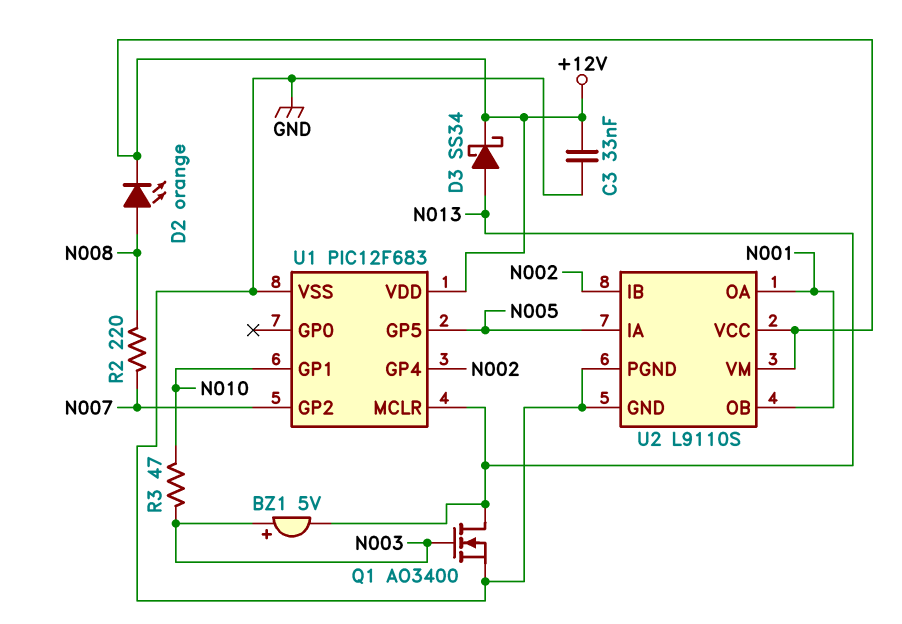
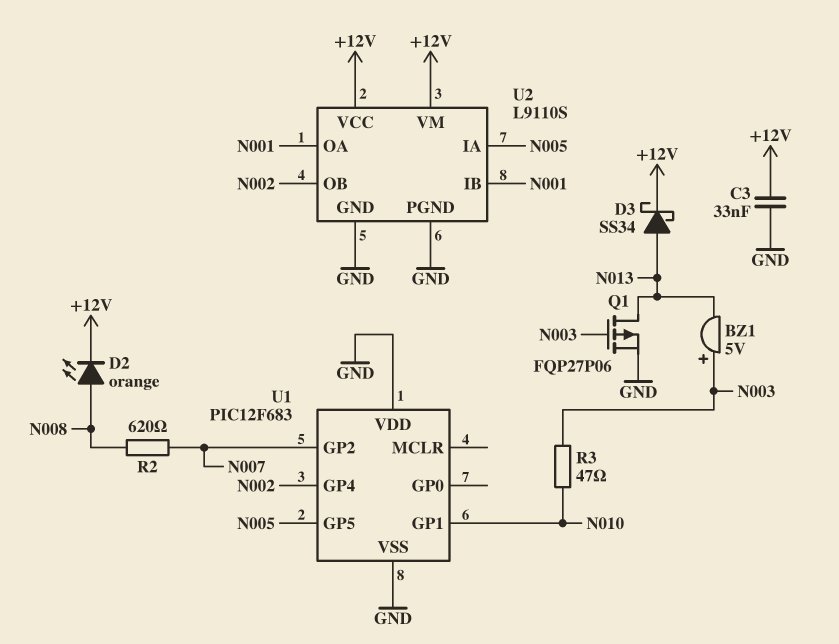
Q1: NMOS AO3400 (G N003, D N013, S GND) -> PMOS FQP27P06 (G N003, D N013, S GND)
R2: 220 (N007, N008) -> 620 (N007, N008)
U1 pin MCLR: N013 -> none
U1 pin VDD: +12V -> GND
U2 pin IB: N002 -> N001
U2 pin OB: N001 -> N002

